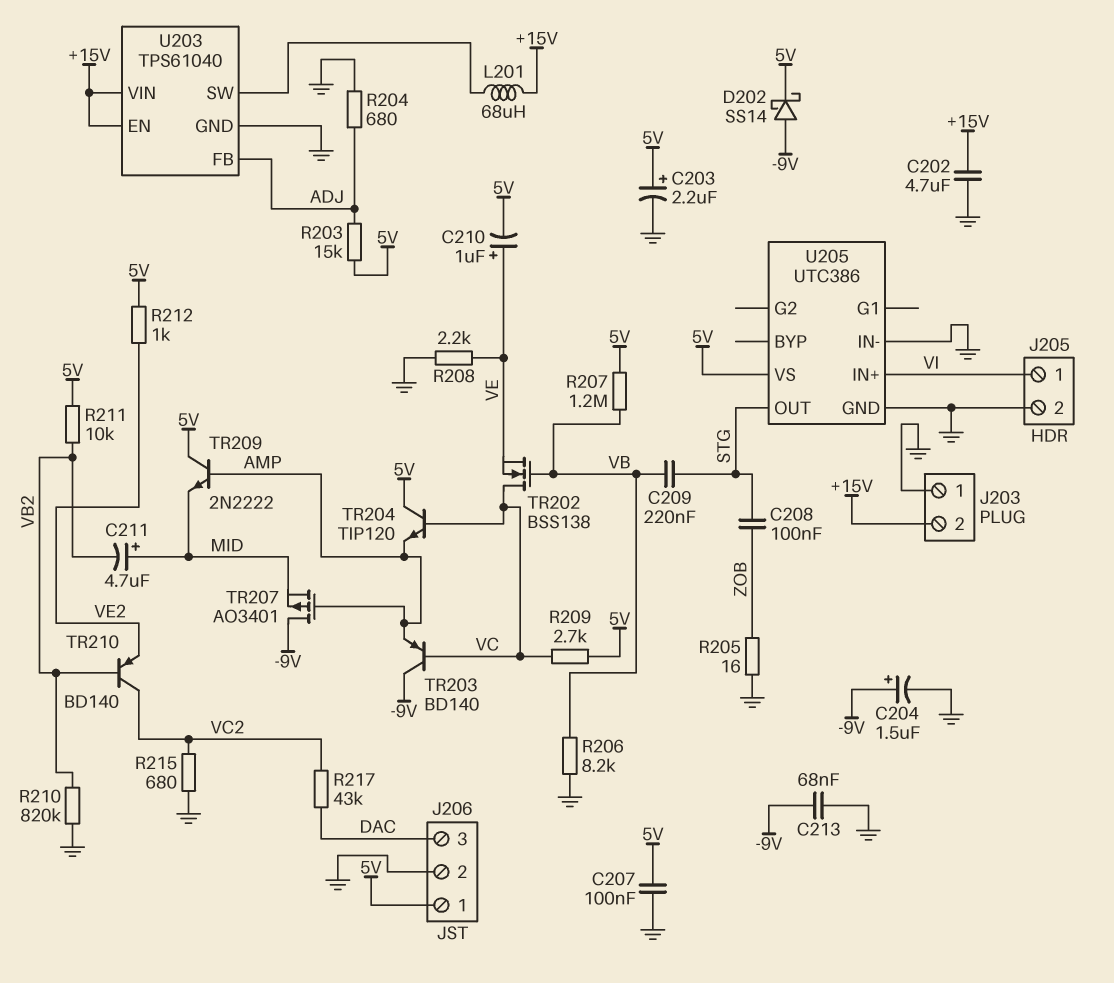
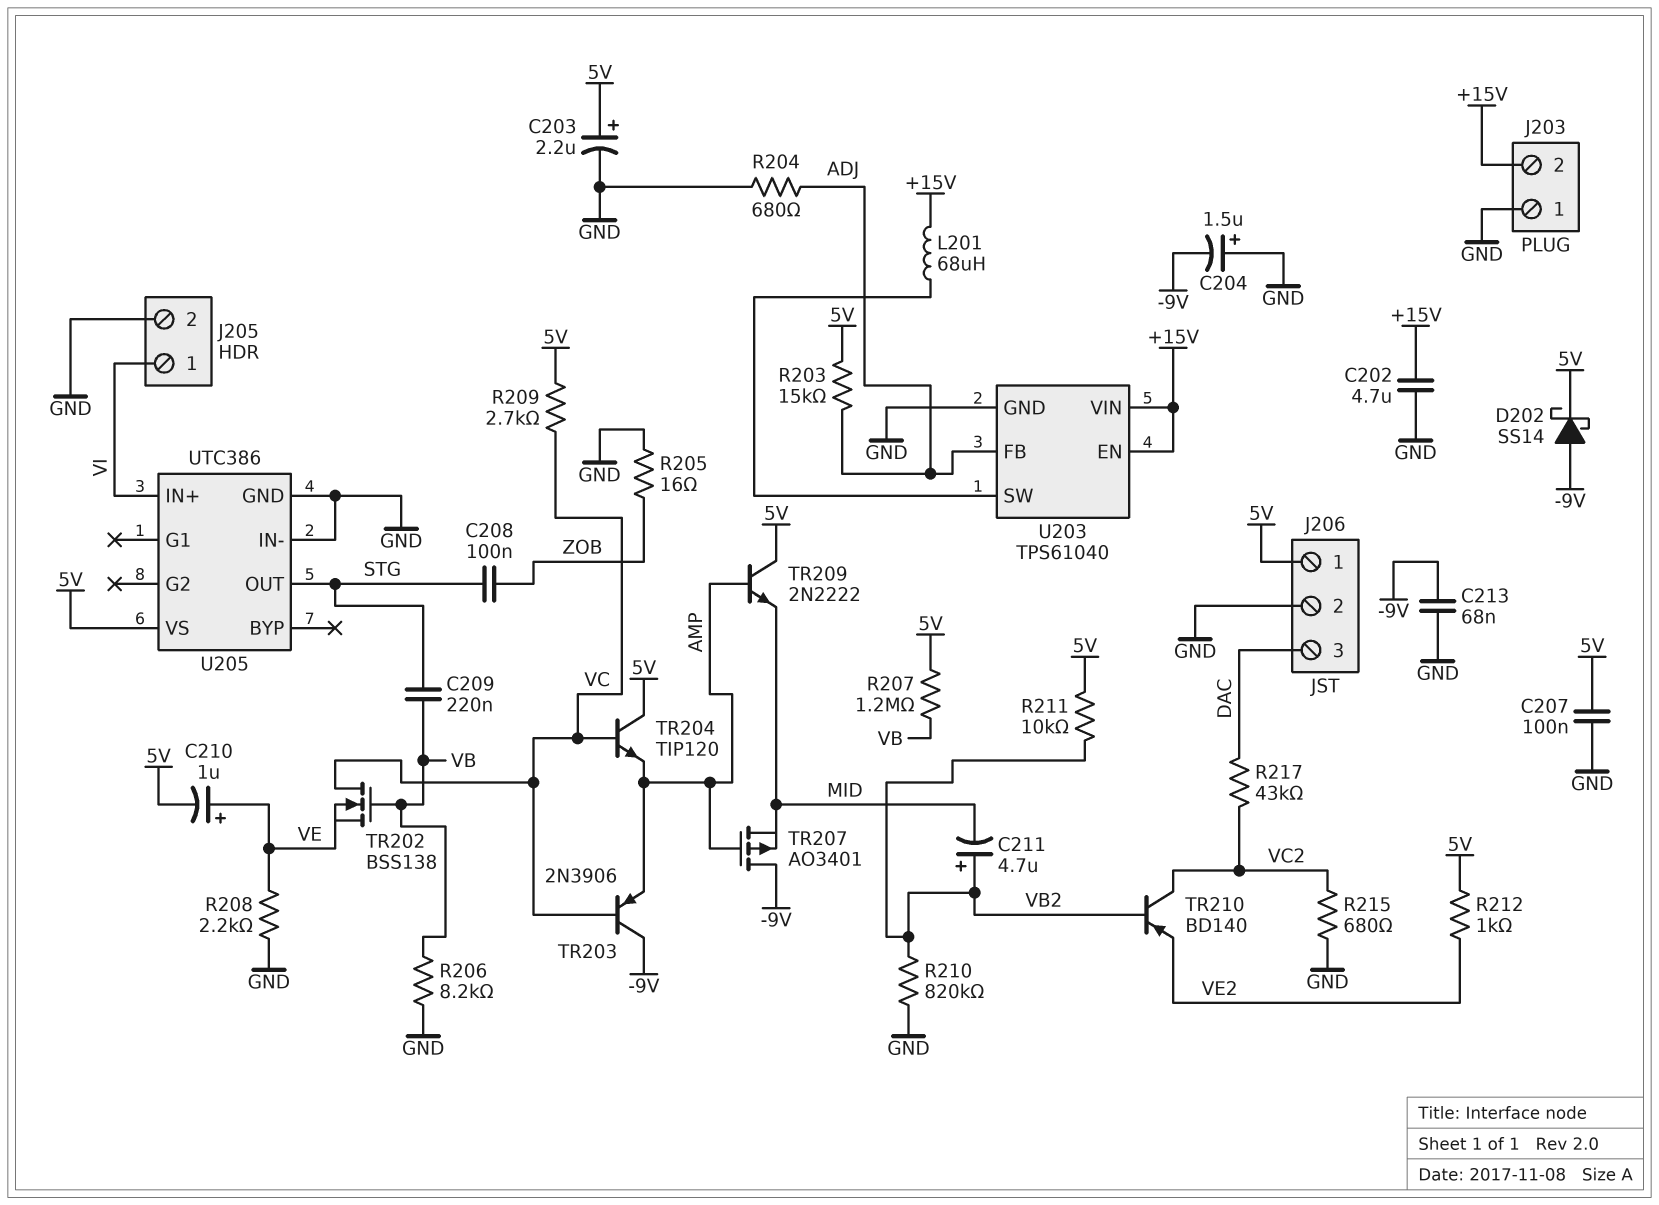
C204: 1.5uF (plus -9V, minus GND) -> 1.5uF (plus GND, minus -9V)
C211: 4.7uF (plus MID, minus VB2) -> 4.7uF (plus VB2, minus MID)
TR203: PNP BD140 (B VC, C -9V, E AMP) -> PNP 2N3906 (B VC, C -9V, E AMP)

